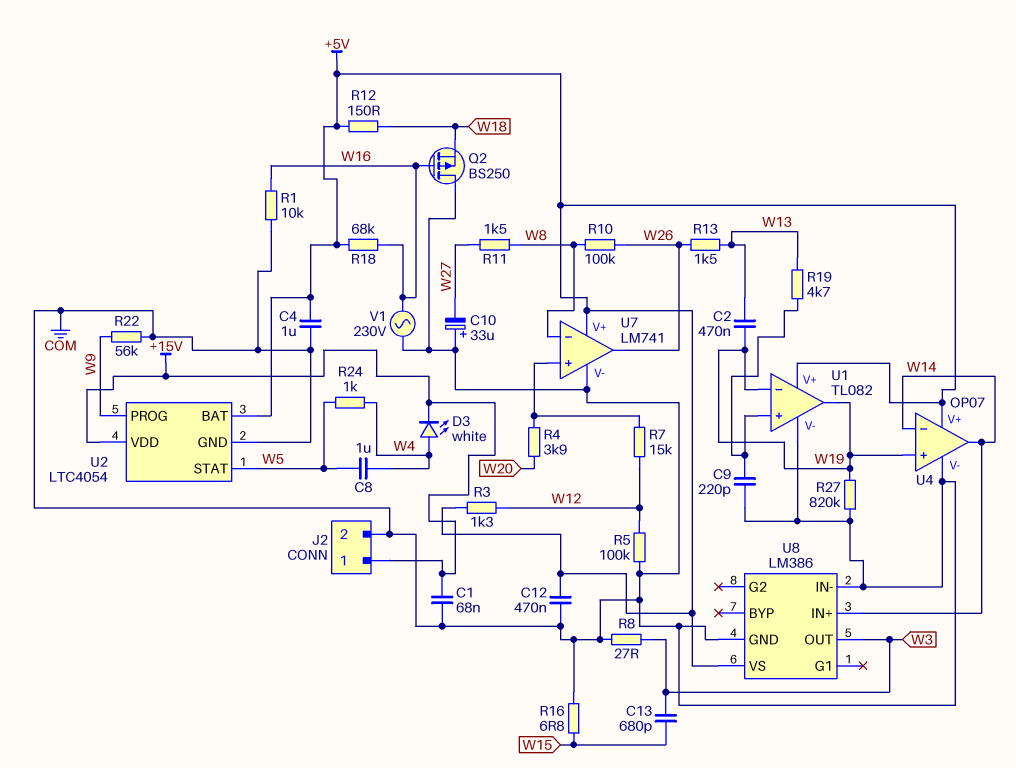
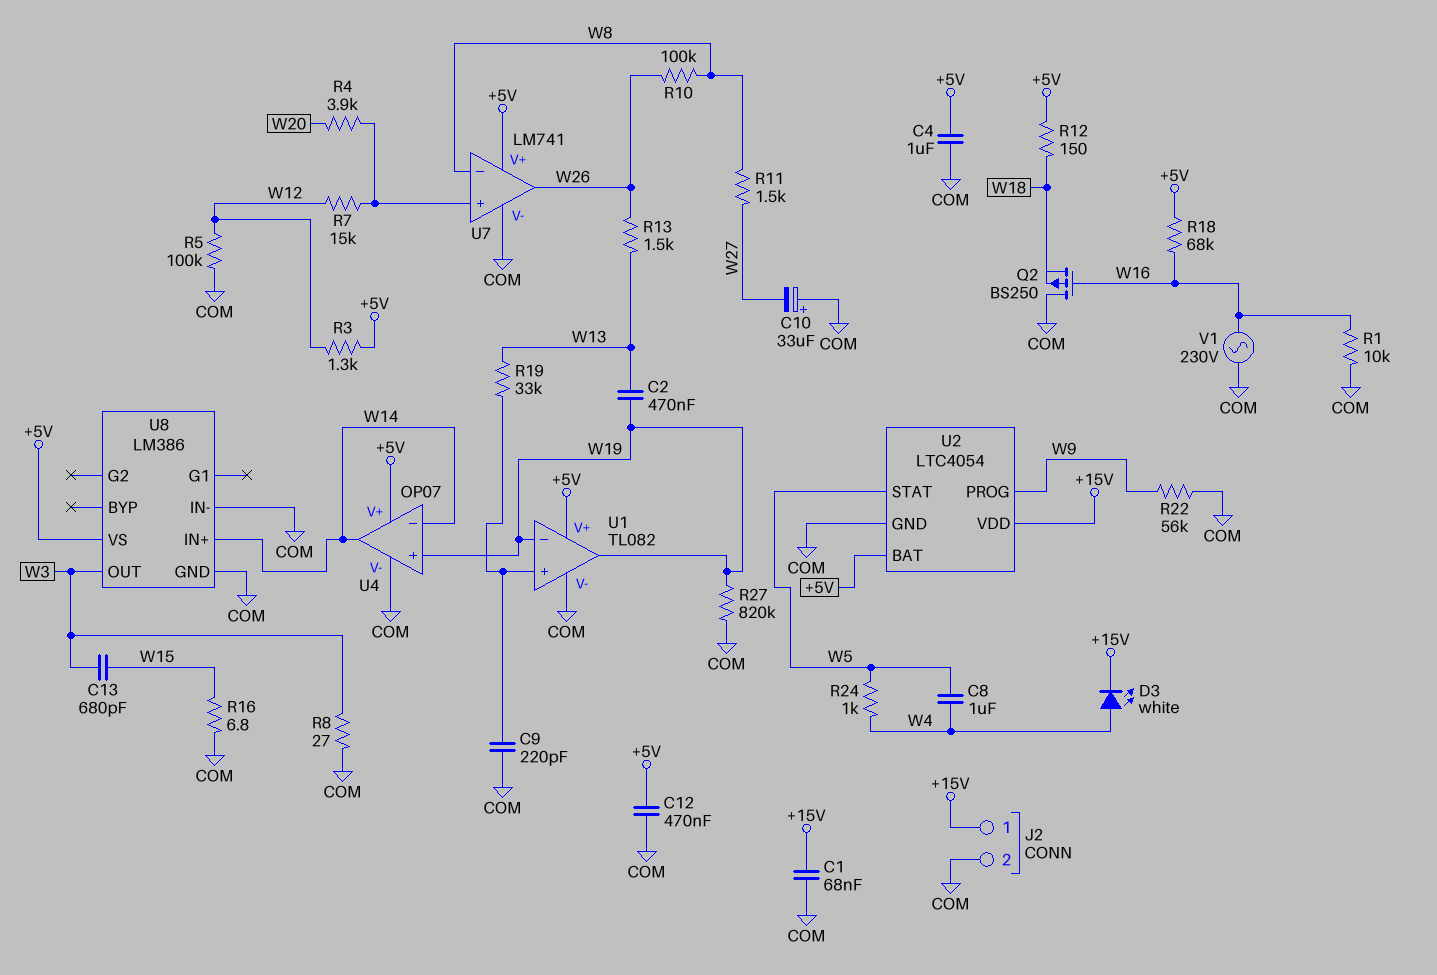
R19: 4.7k (U1/in+, W13) -> 33k (U1/in+, W13)

